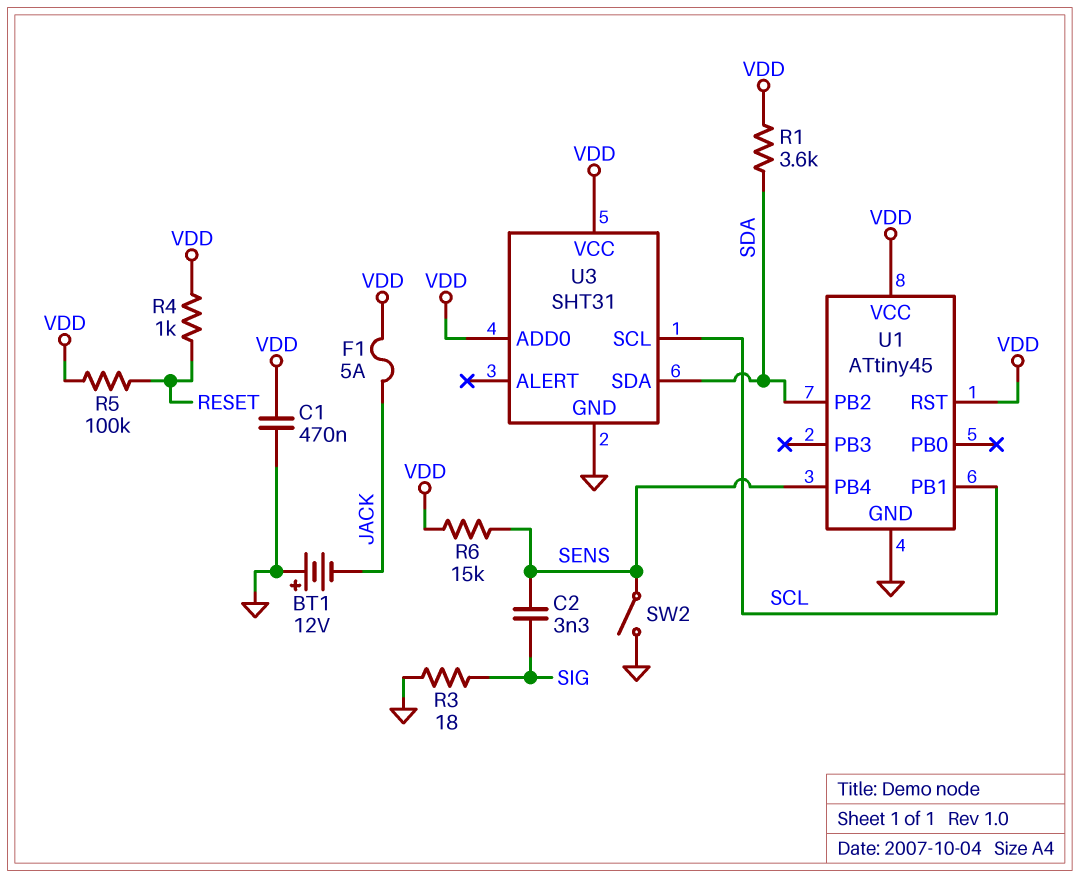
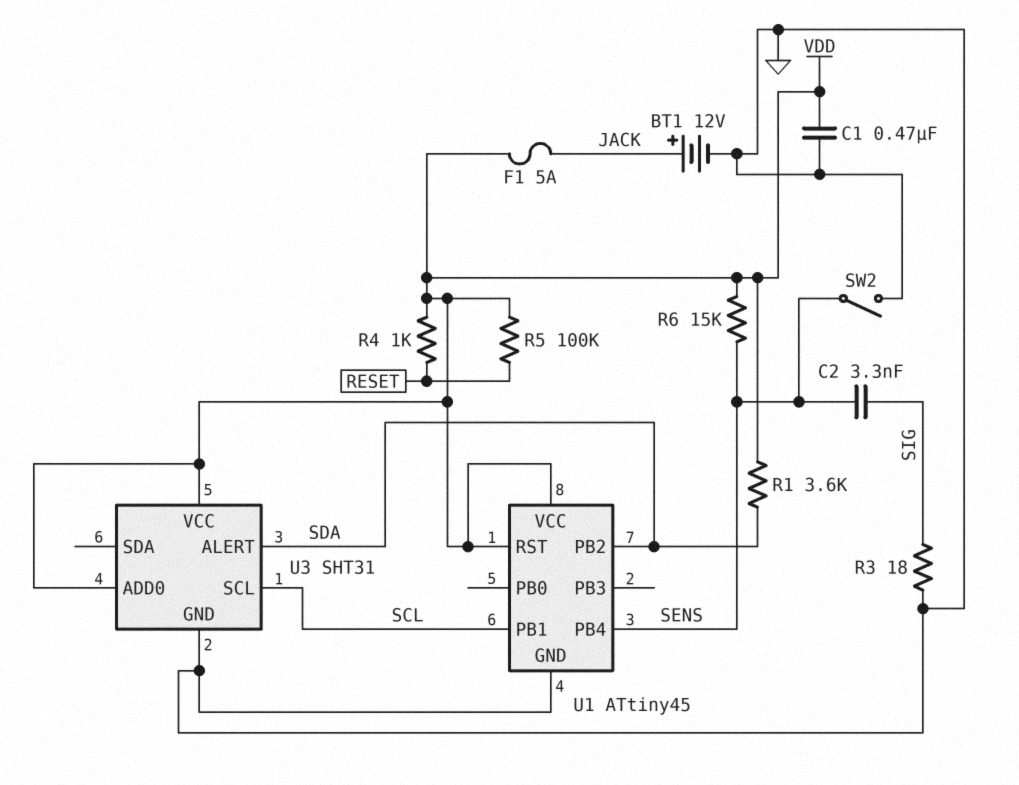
BT1: 12V (plus GND, minus JACK) -> 12V (plus JACK, minus GND)
U3 pin ALERT: none -> SDA
U3 pin SDA: SDA -> none

